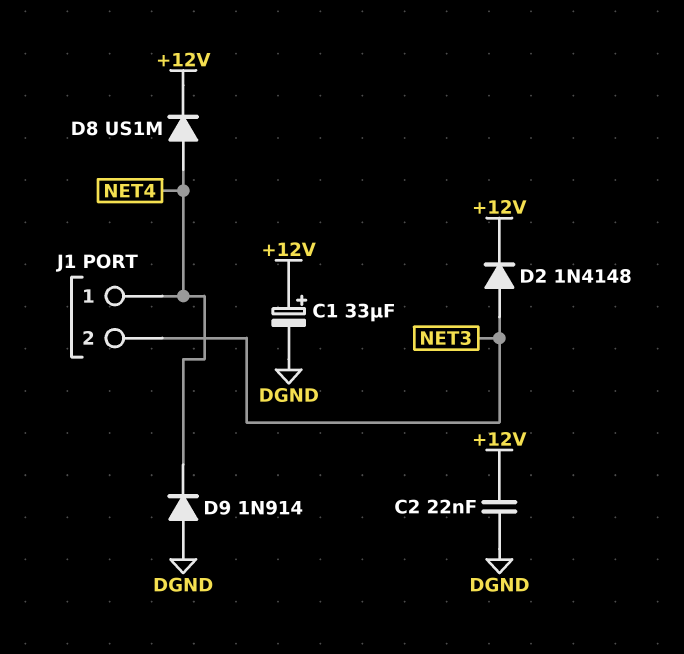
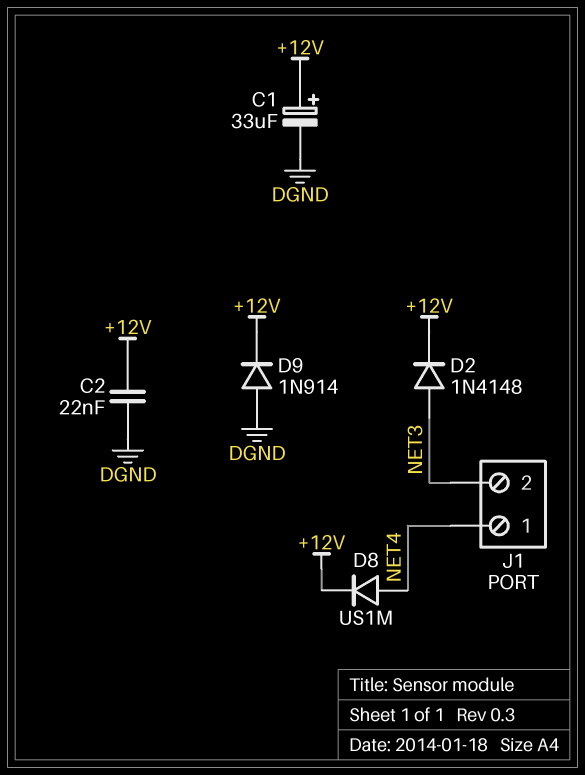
D9: diode 1N914 (A DGND, K NET4) -> diode 1N914 (A DGND, K +12V)

